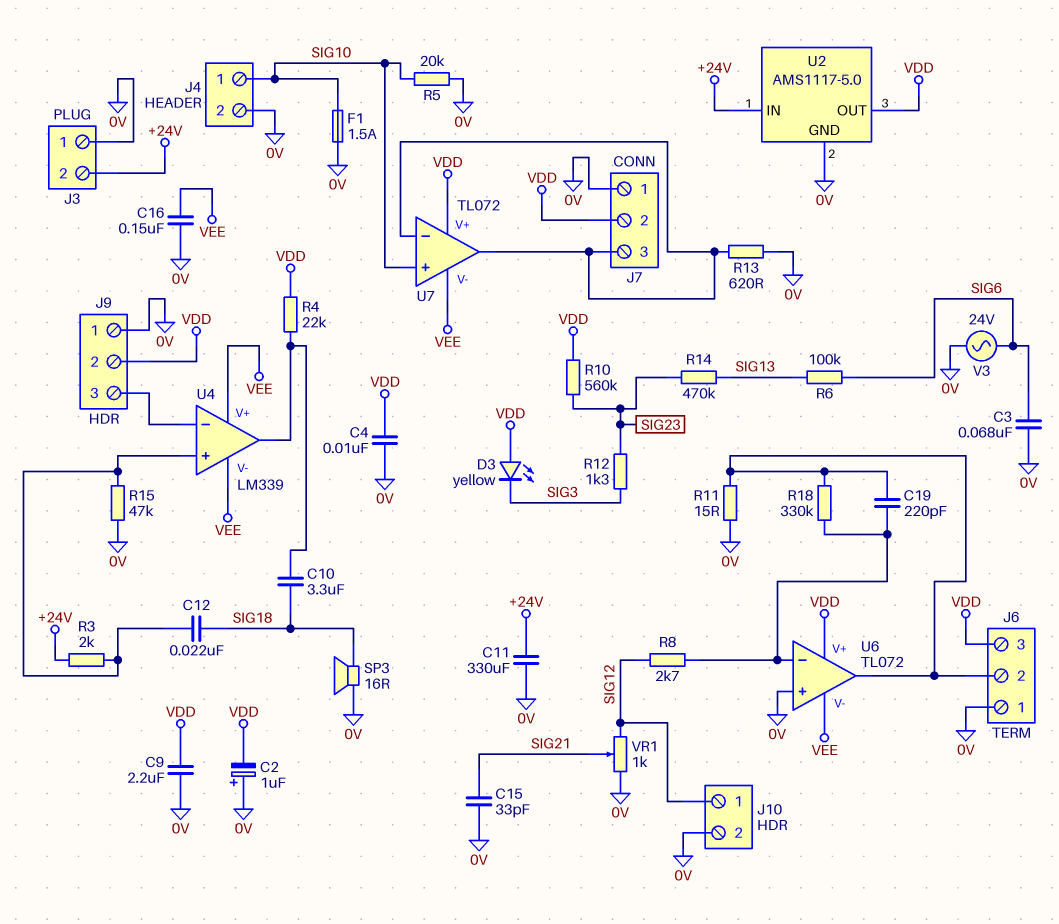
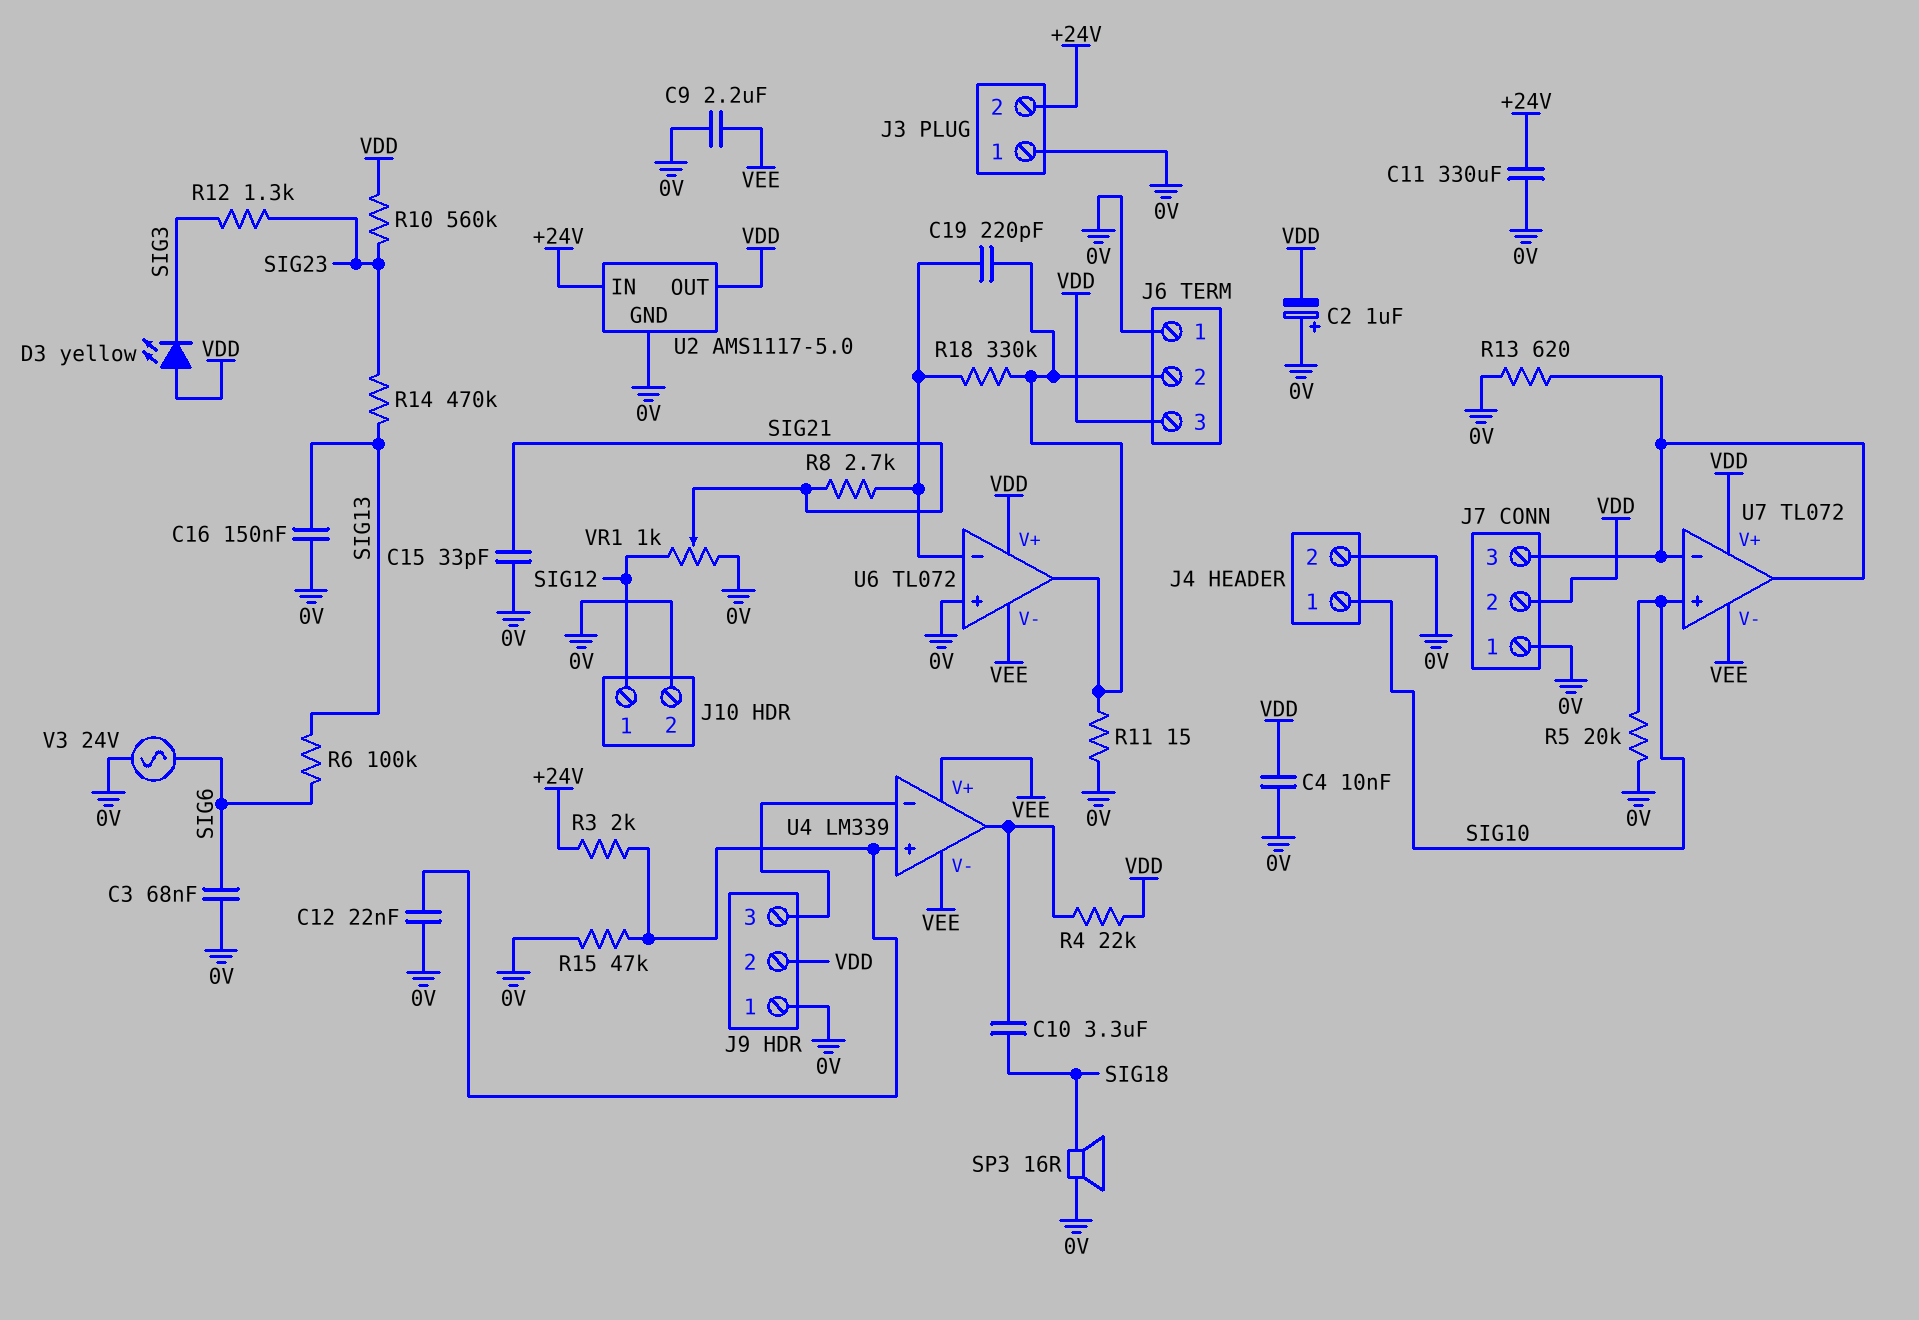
C9: 2.2uF (0V, VDD) -> 2.2uF (0V, VEE)
C12: 22nF (SIG18, U4/in+) -> 22nF (0V, U4/in+)
C16: 150nF (0V, VEE) -> 150nF (0V, SIG13)
F1: 1.5A (0V, SIG10) -> none
R8: 2.7k (SIG12, U6/in-) -> 2.7k (SIG21, U6/in-)

